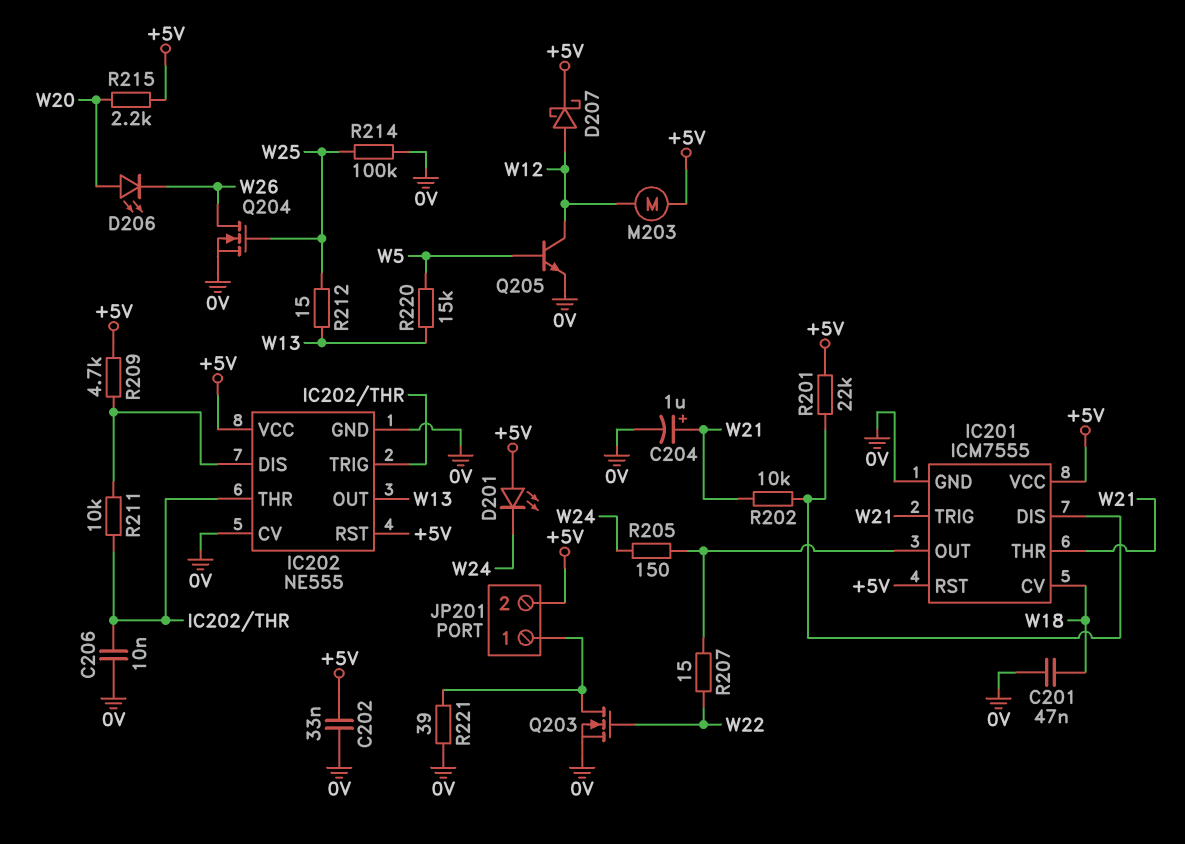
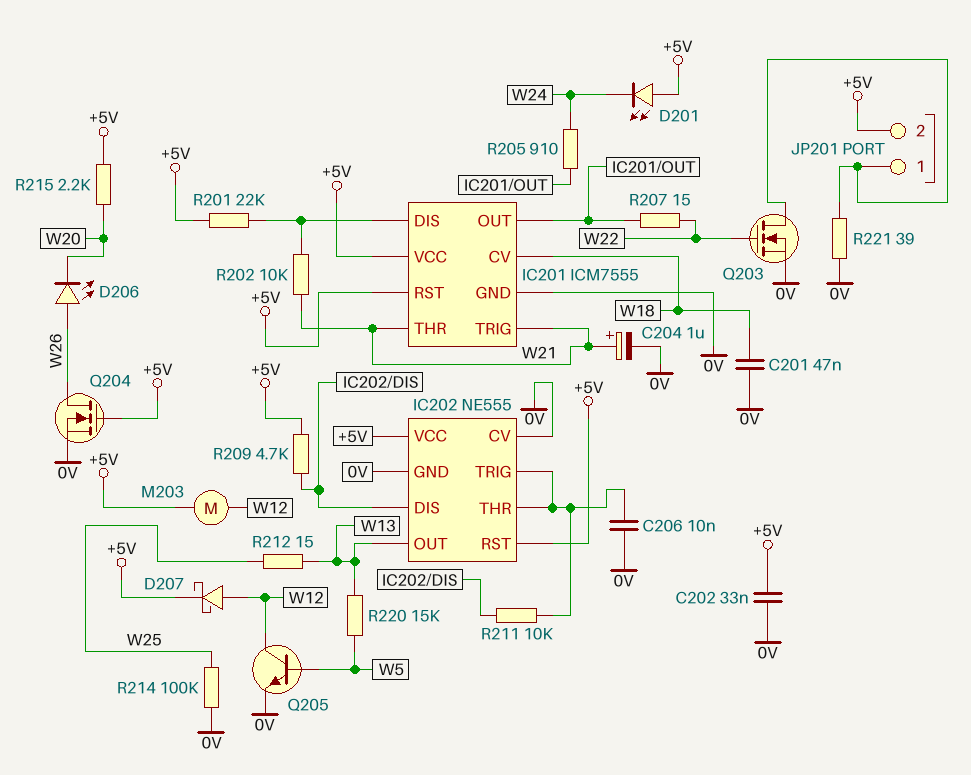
D206: LED (A W20, K W26) -> LED (A W26, K W20)
Q204: NMOS (G W25, D W26, S 0V) -> NMOS (G +5V, D W26, S 0V)
R205: 150 (IC201/OUT, W24) -> 910 (IC201/OUT, W24)

